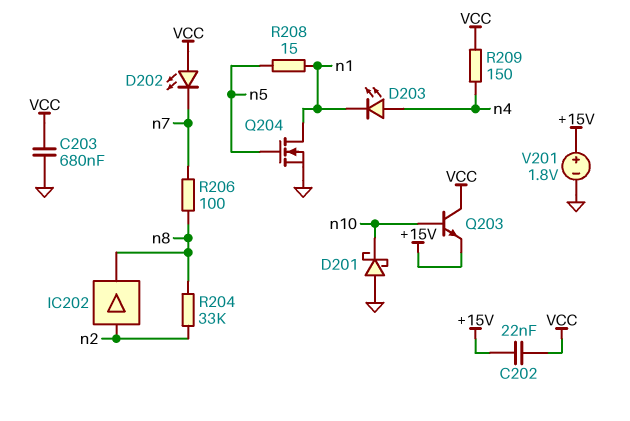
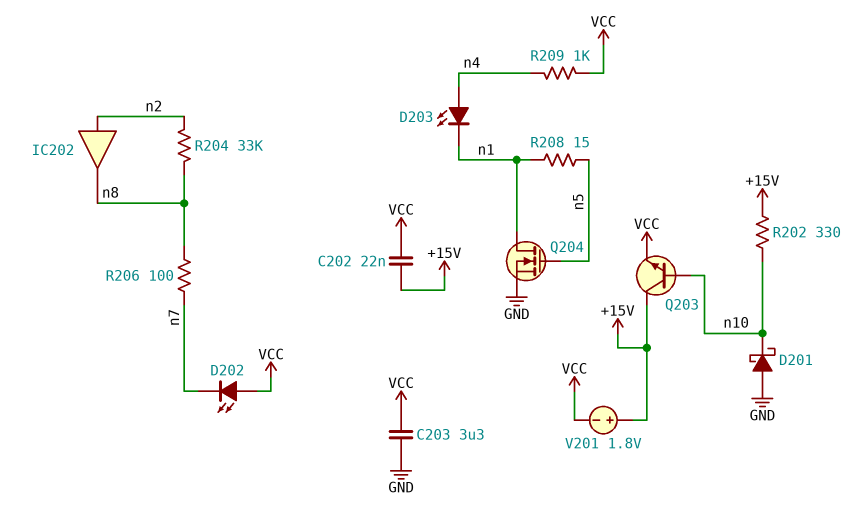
C203: 680nF (GND, VCC) -> 3.3uF (GND, VCC)
Q203: NPN (B n10, C VCC, E +15V) -> NPN (B n10, C +15V, E VCC)
R202: none -> 330 (+15V, n10)
R209: 150 (VCC, n4) -> 1k (VCC, n4)
V201: 1.8V (plus +15V, minus GND) -> 1.8V (plus +15V, minus VCC)

